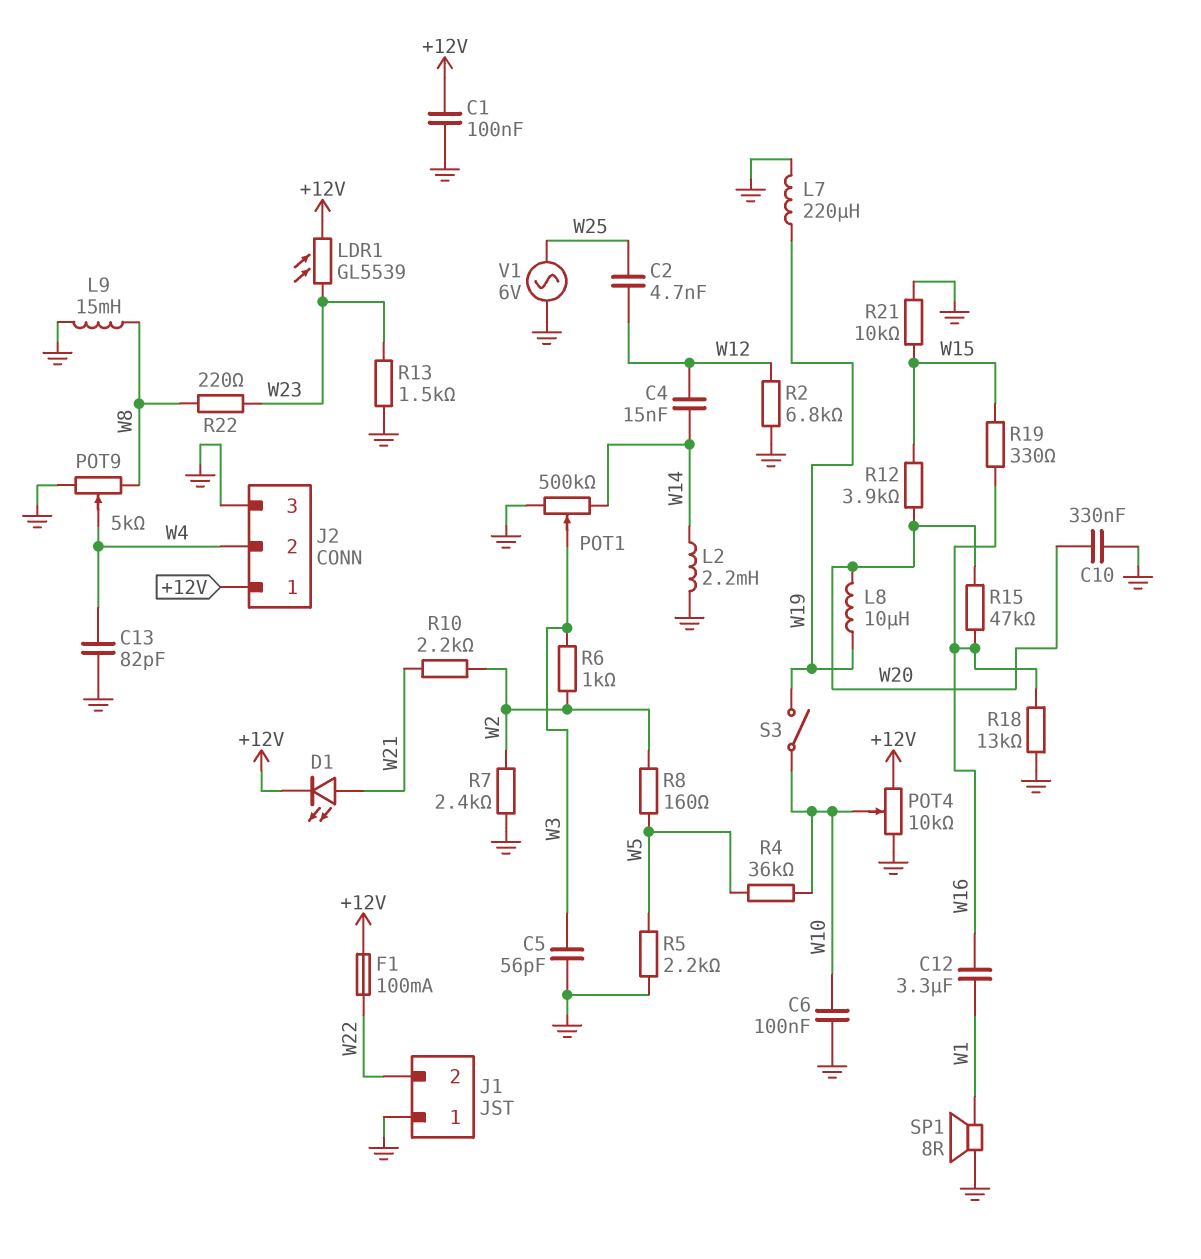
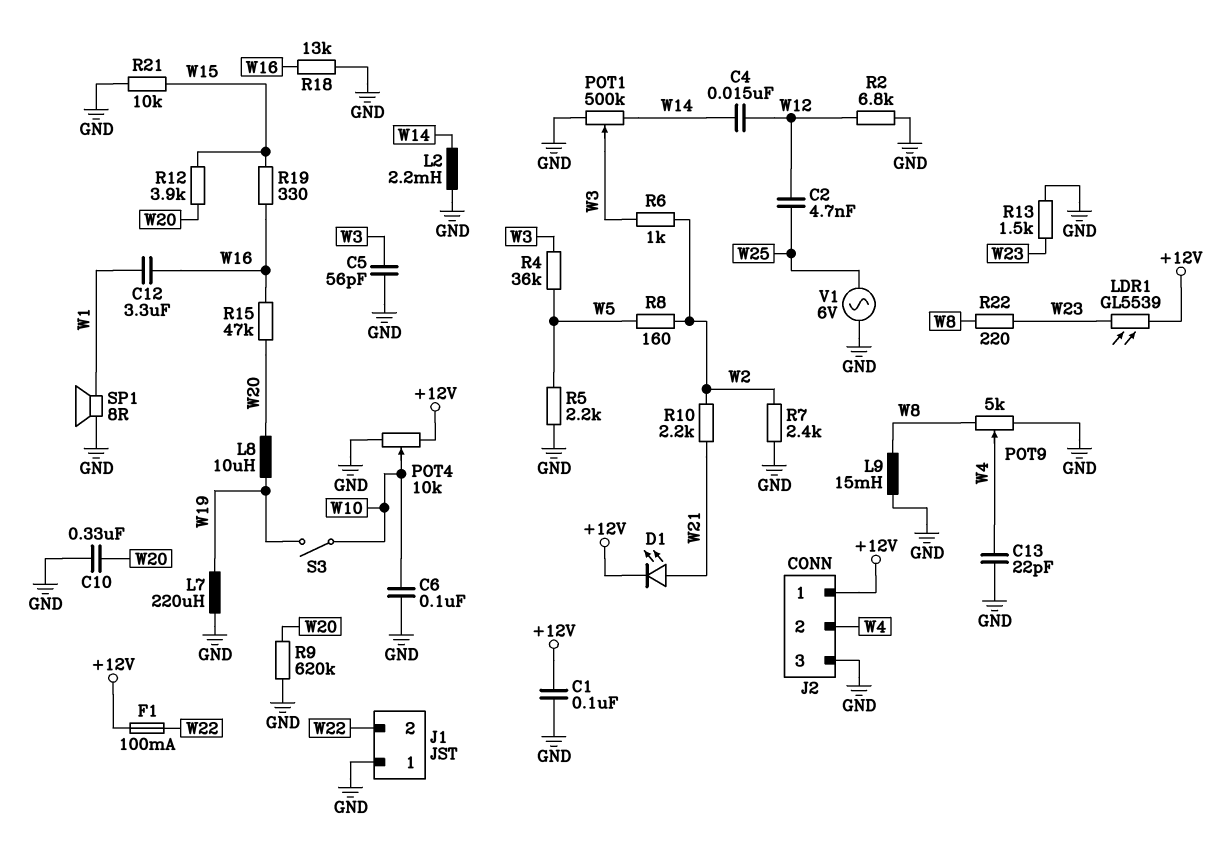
C13: 82pF (GND, W4) -> 22pF (GND, W4)
R4: 36k (W5, W10) -> 36k (W3, W5)
R9: none -> 620k (GND, W20)

